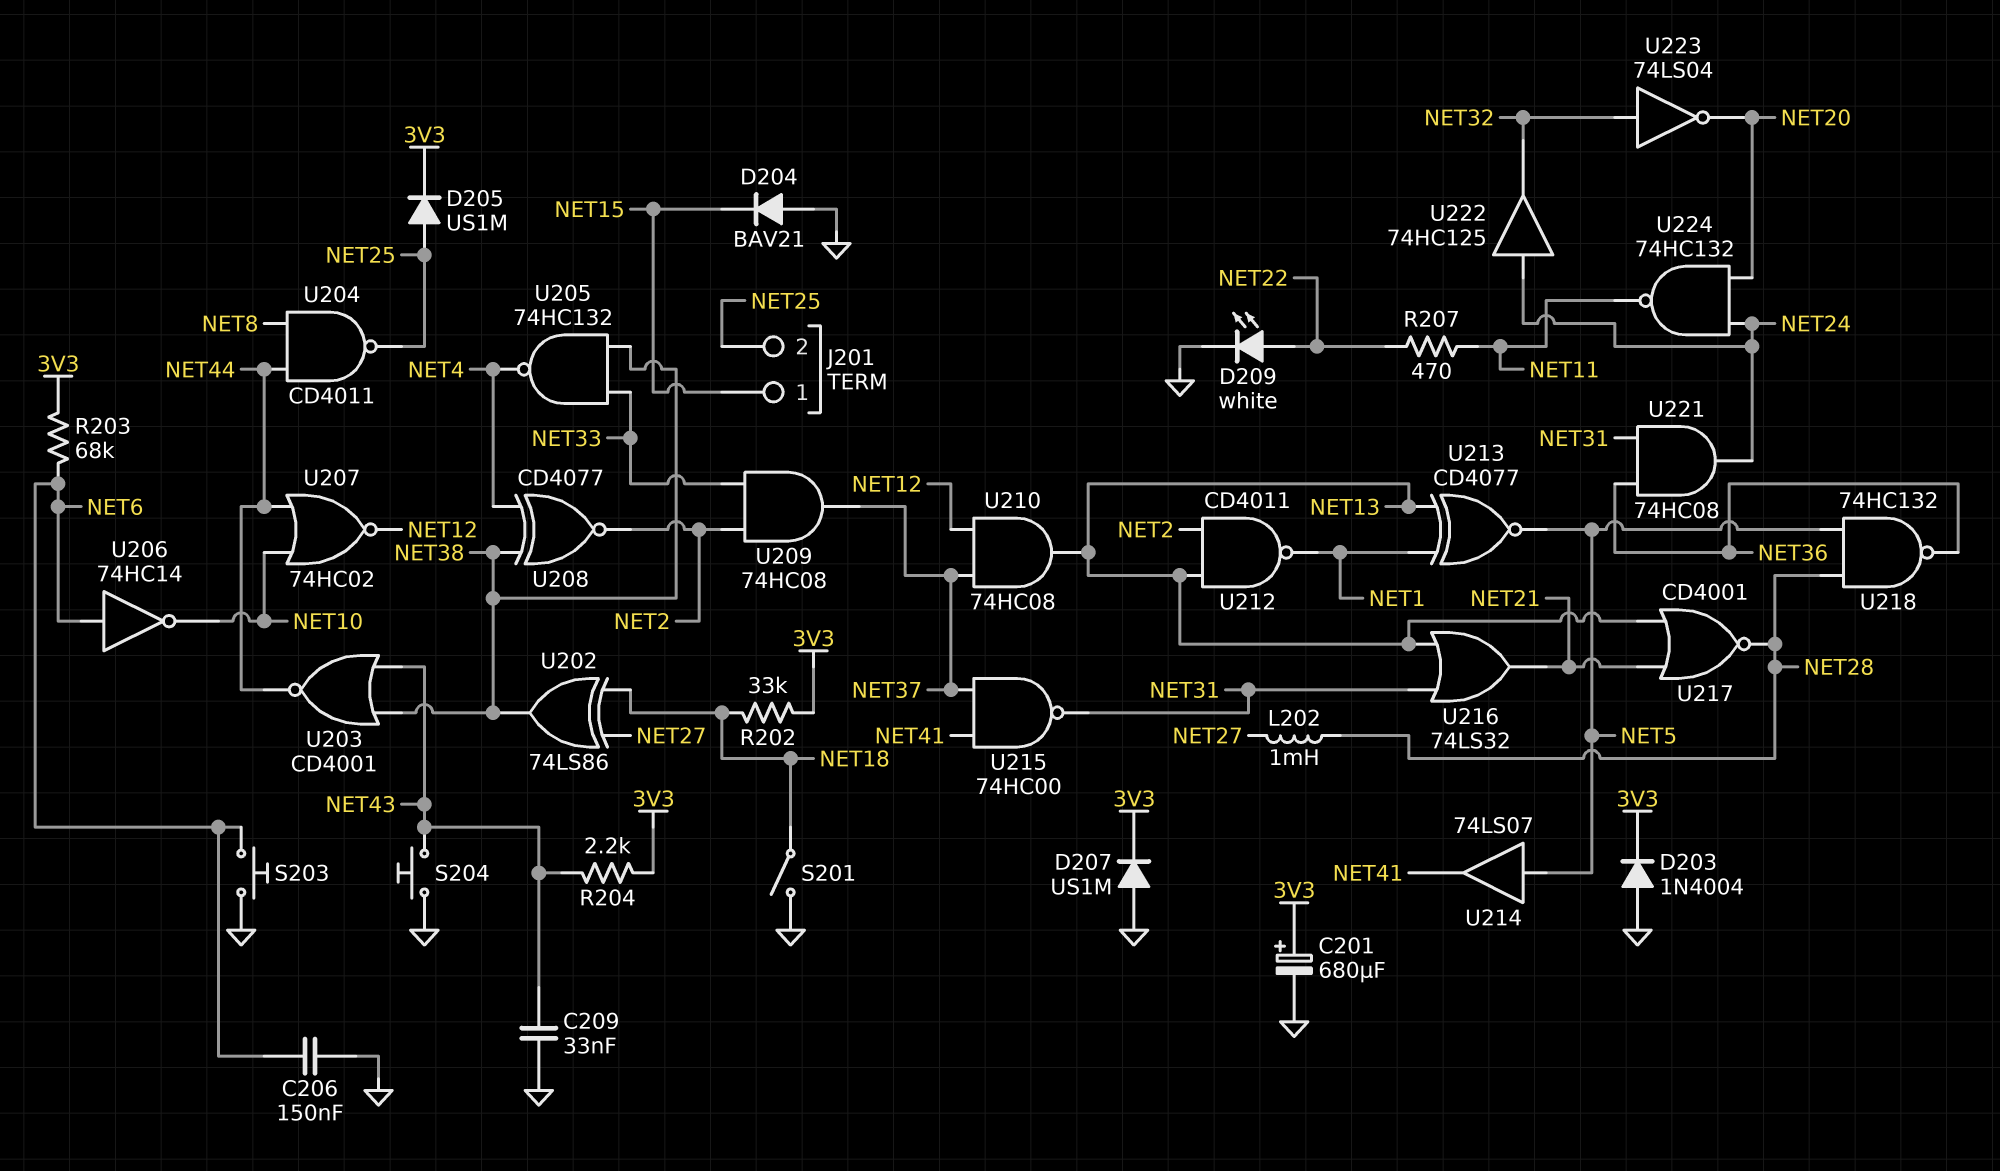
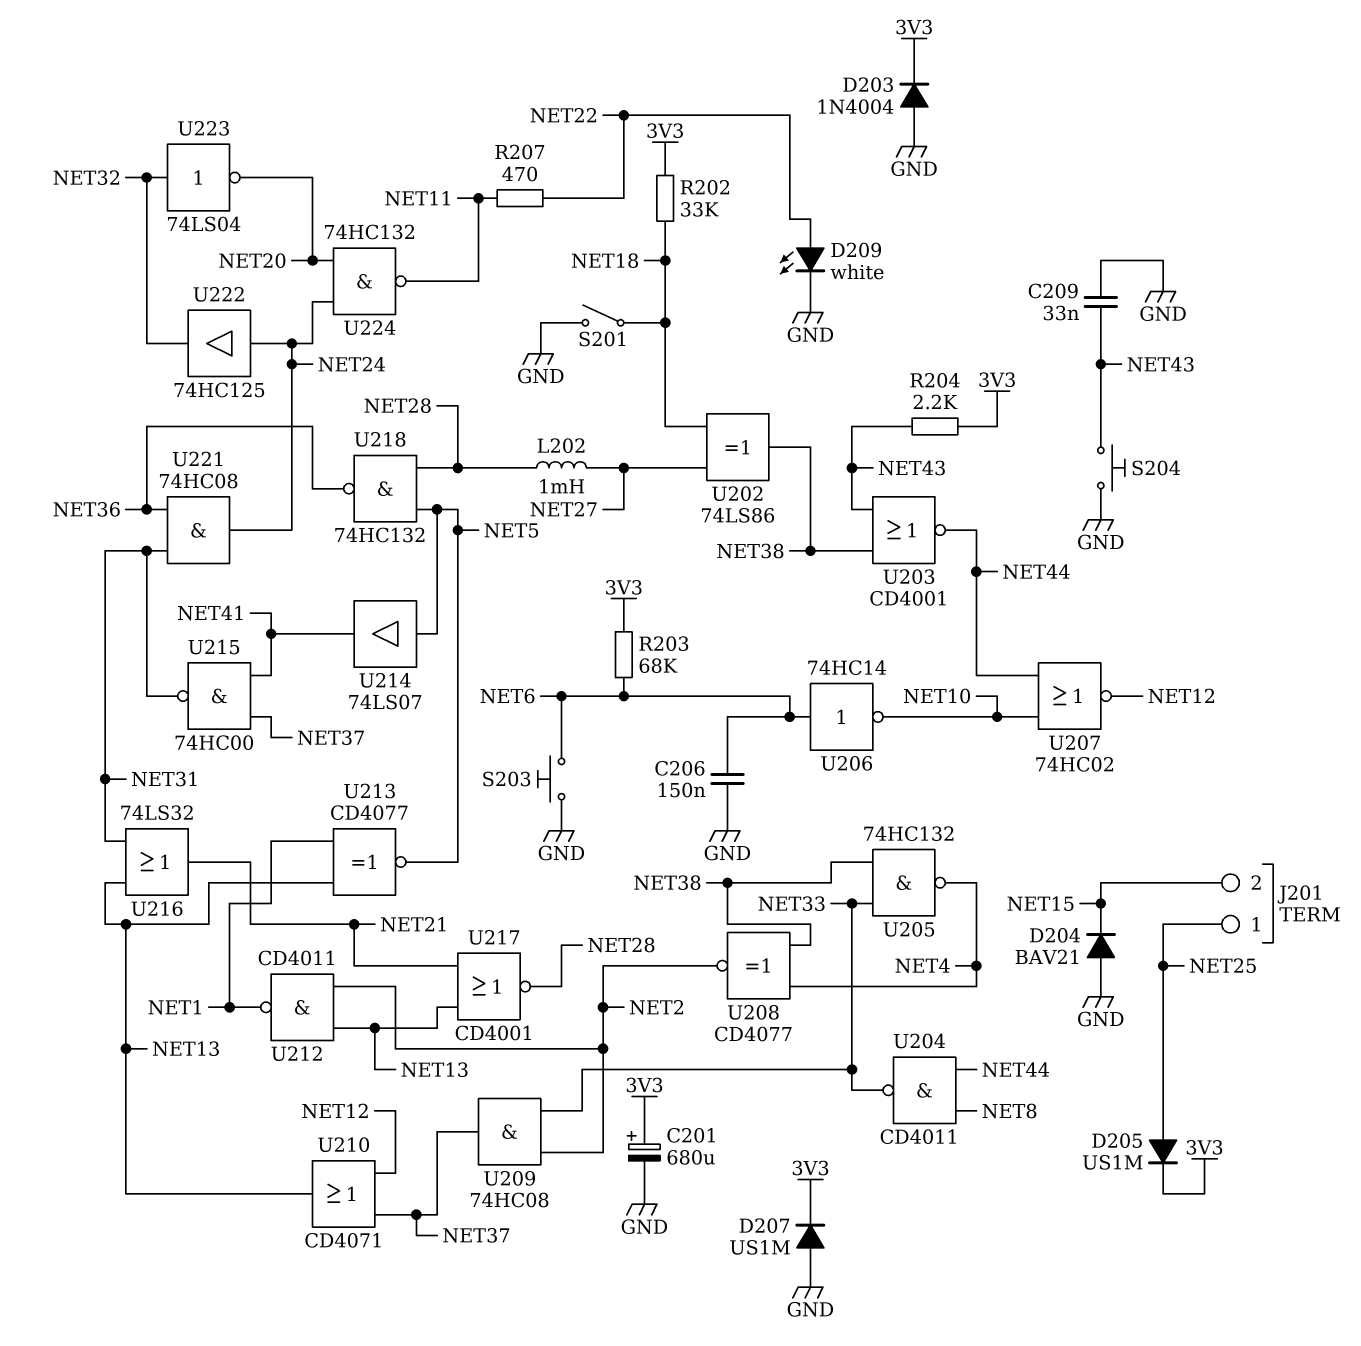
J201 pin 1: NET15 -> NET25
J201 pin 2: NET25 -> NET15
U204: NAND CD4011 (in NET8, in NET44, out NET25) -> NAND CD4011 (in NET8, in NET44, out NET33)
U210: AND 74HC08 (in NET12, in NET37, out NET13) -> OR CD4071 (in NET12, in NET37, out NET13)

